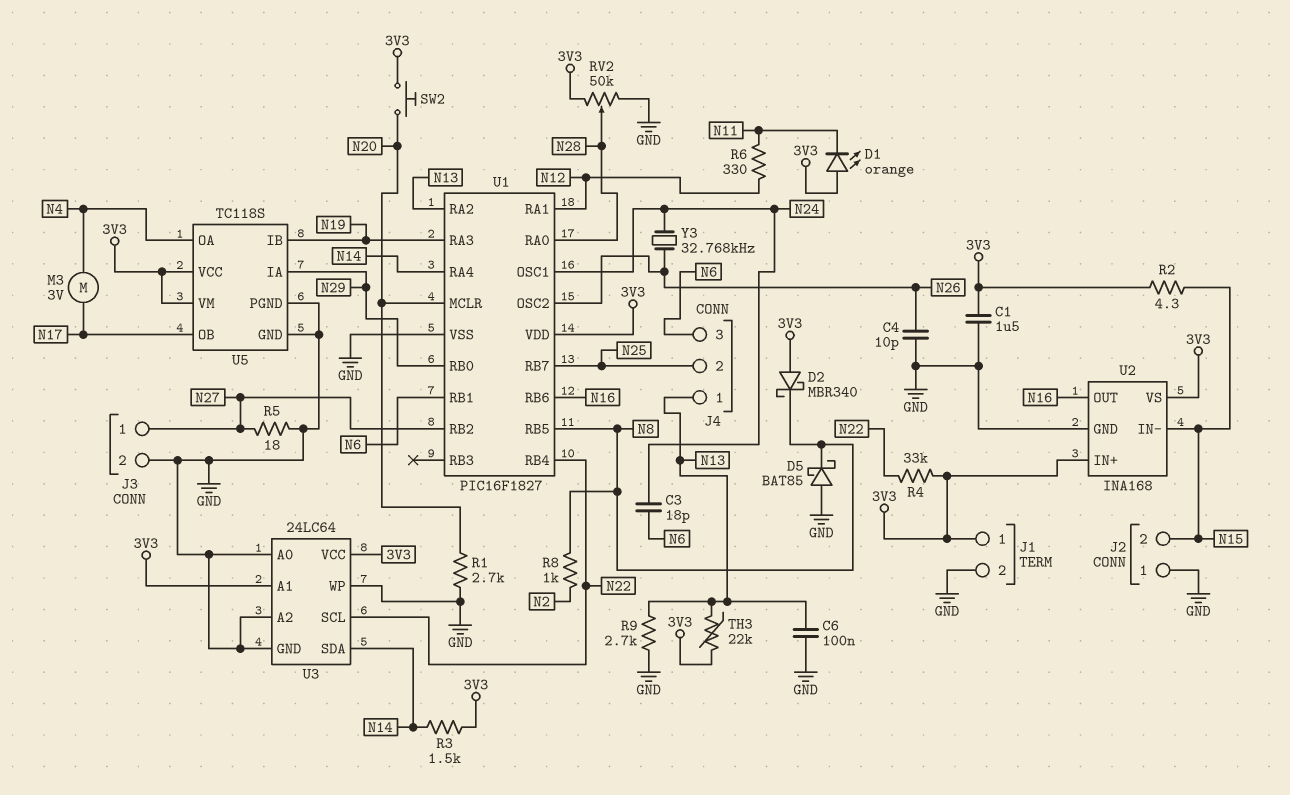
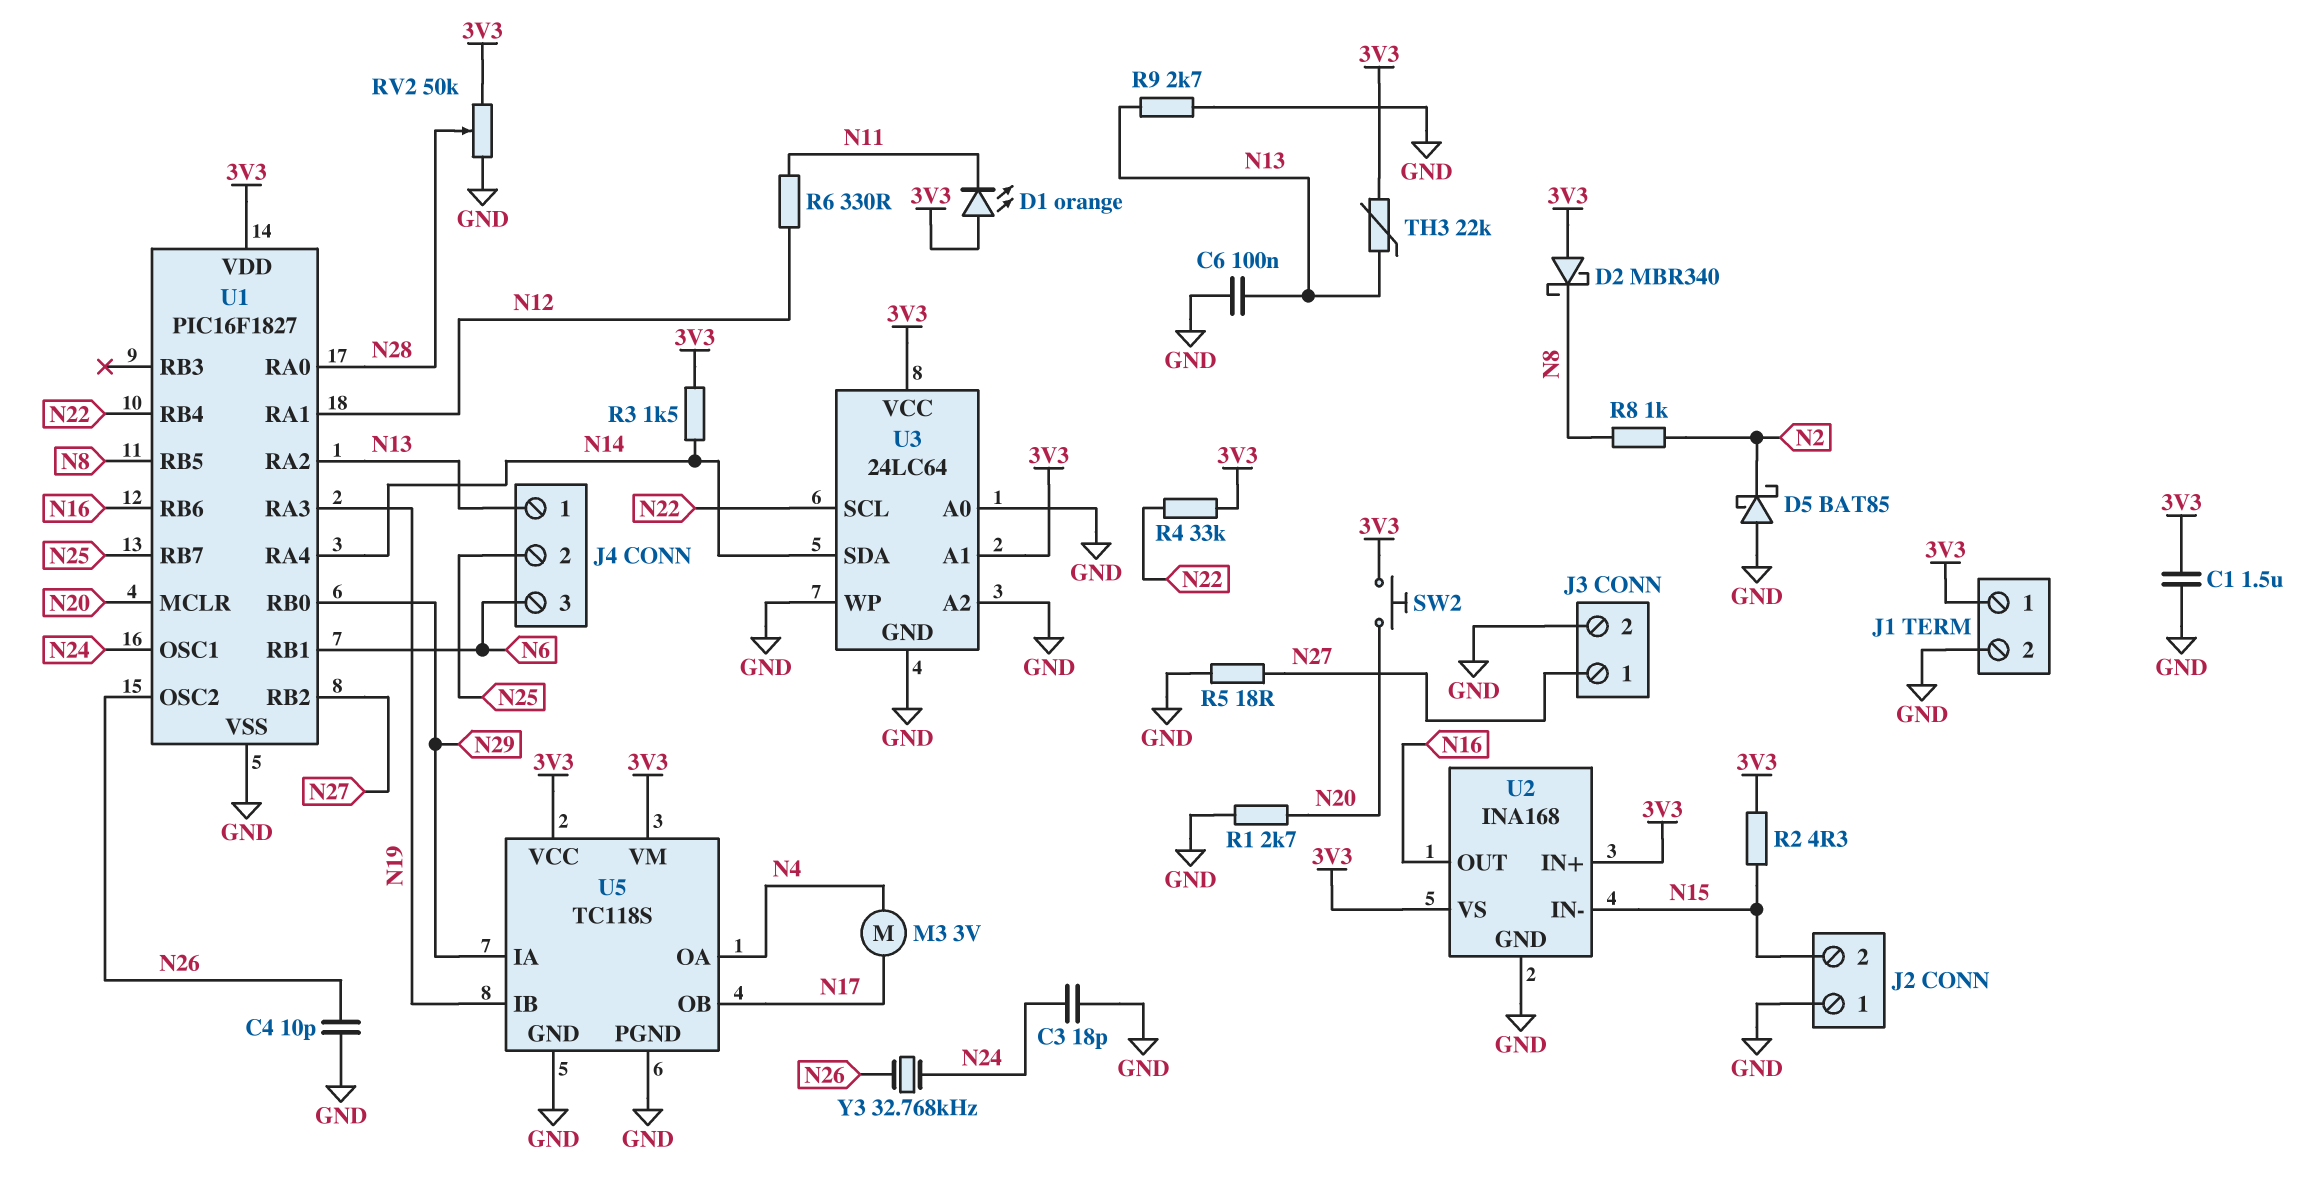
C3: 18pF (N6, N24) -> 18pF (GND, N24)
D5: schottky BAT85 (A GND, K N8) -> schottky BAT85 (A GND, K N2)

